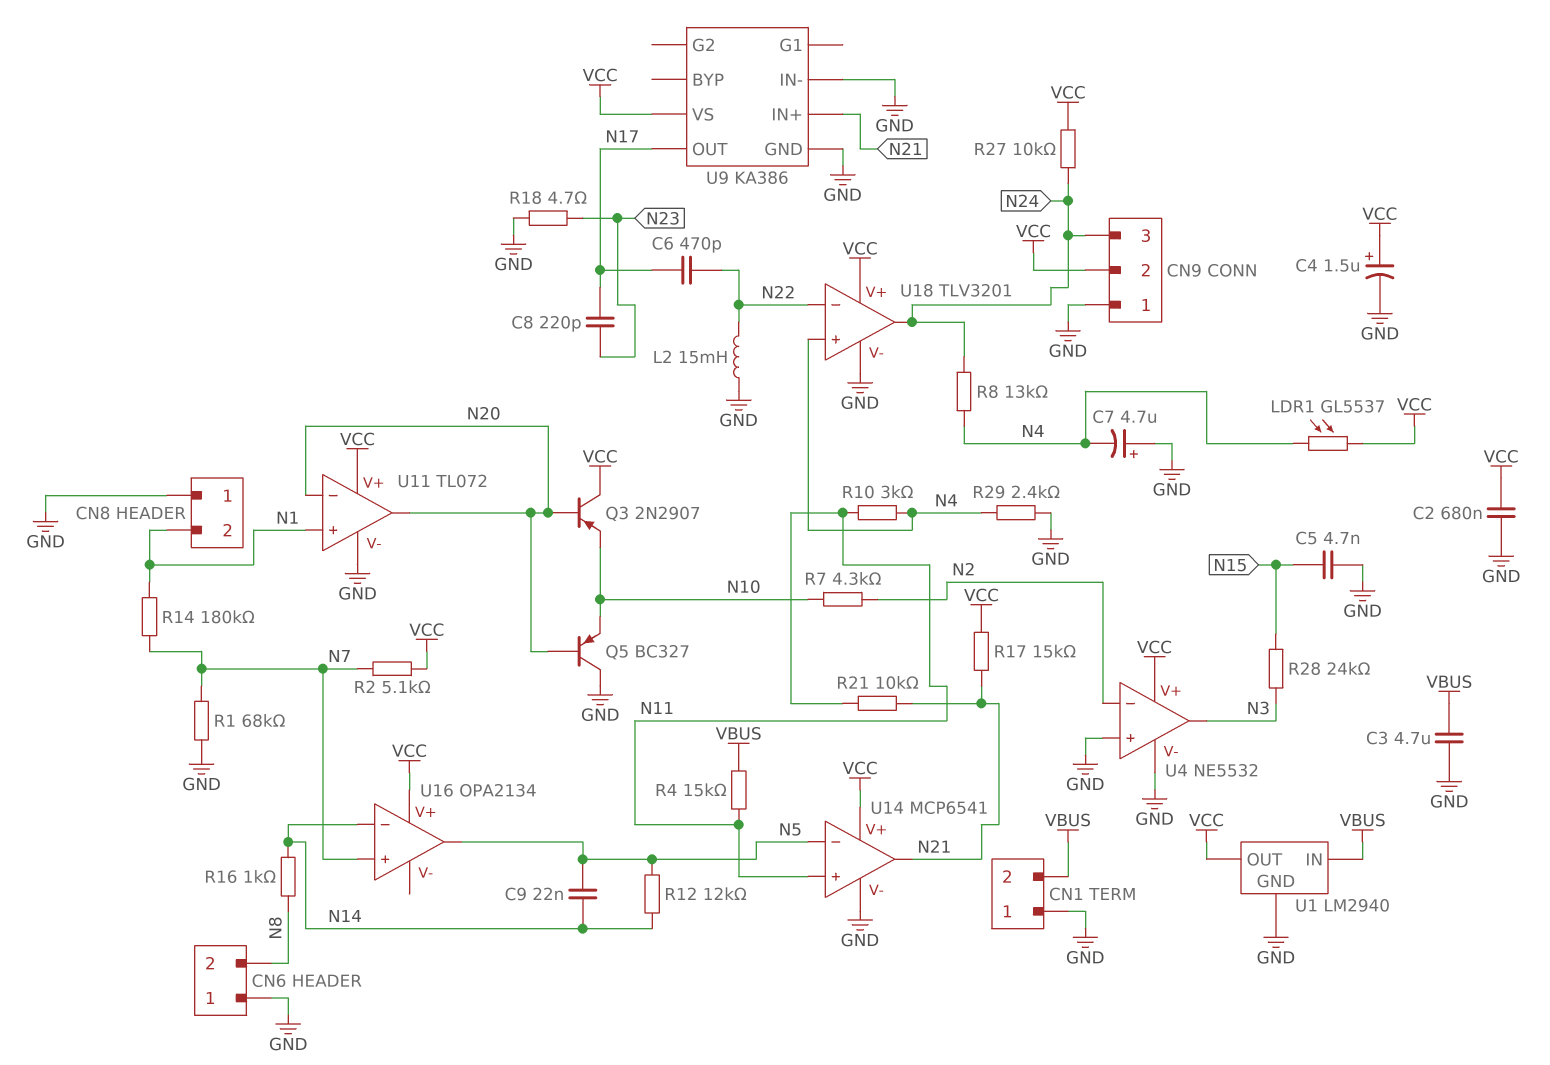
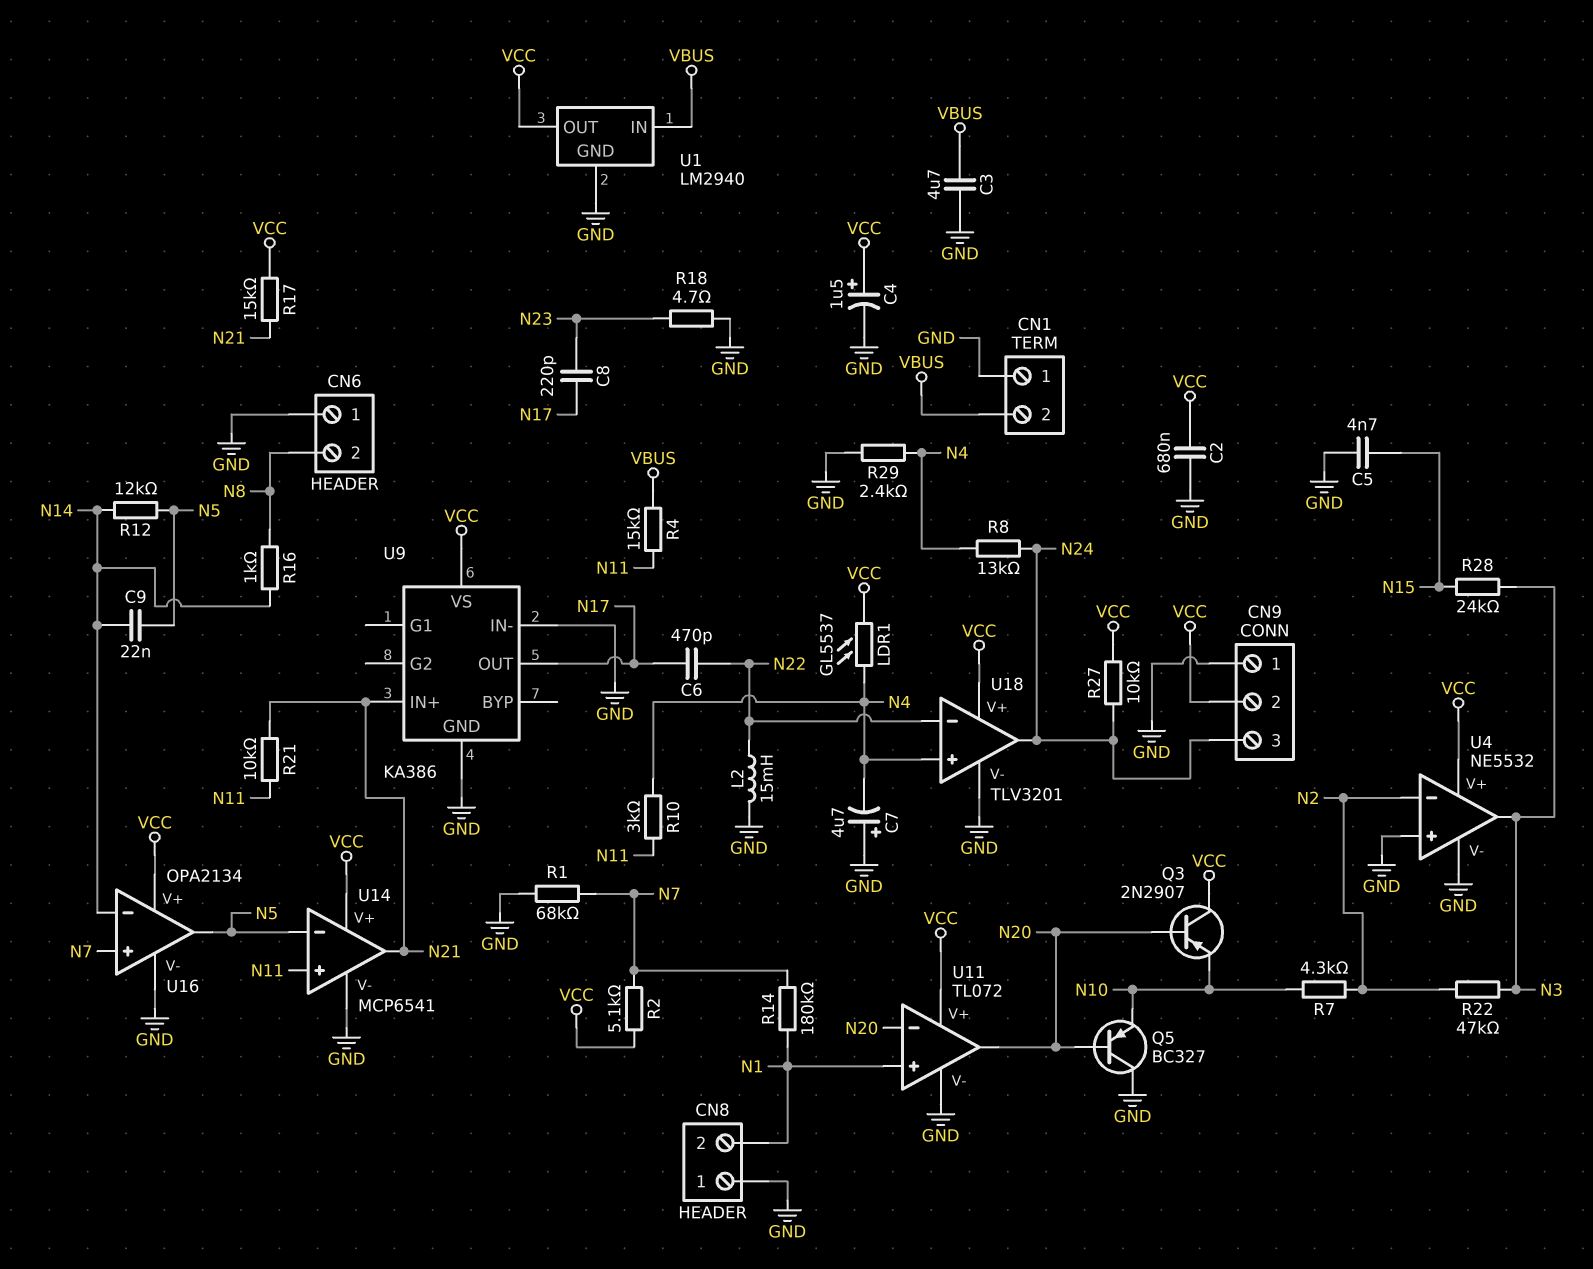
R22: none -> 47k (N2, N3)
U16 pin V-: none -> GND

